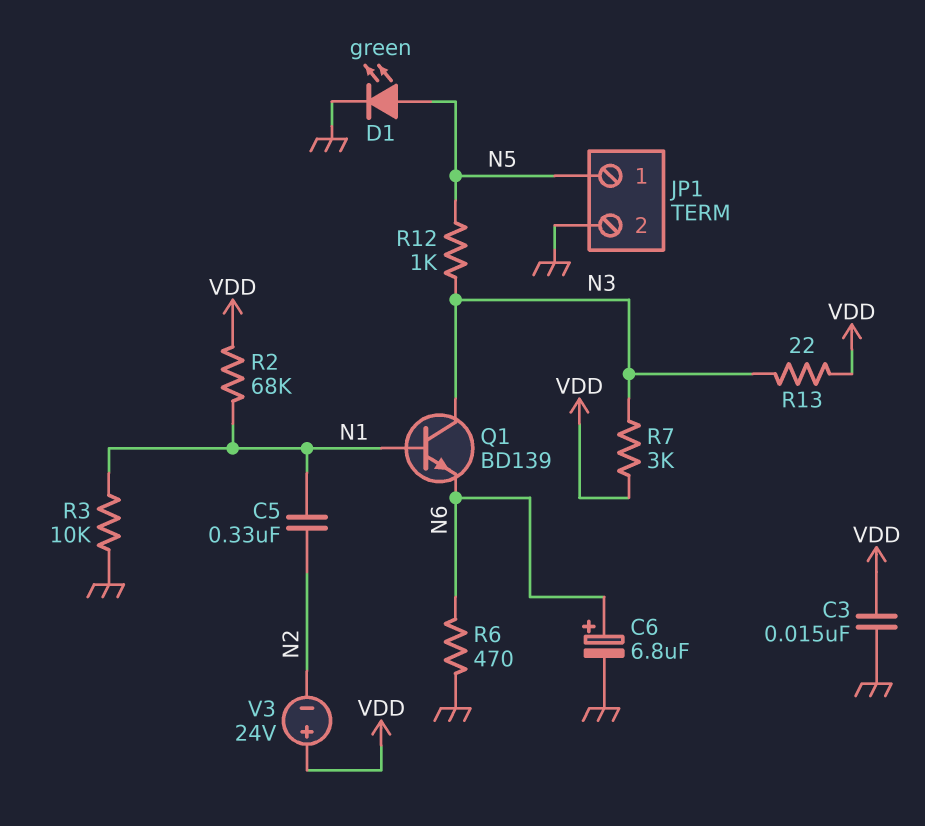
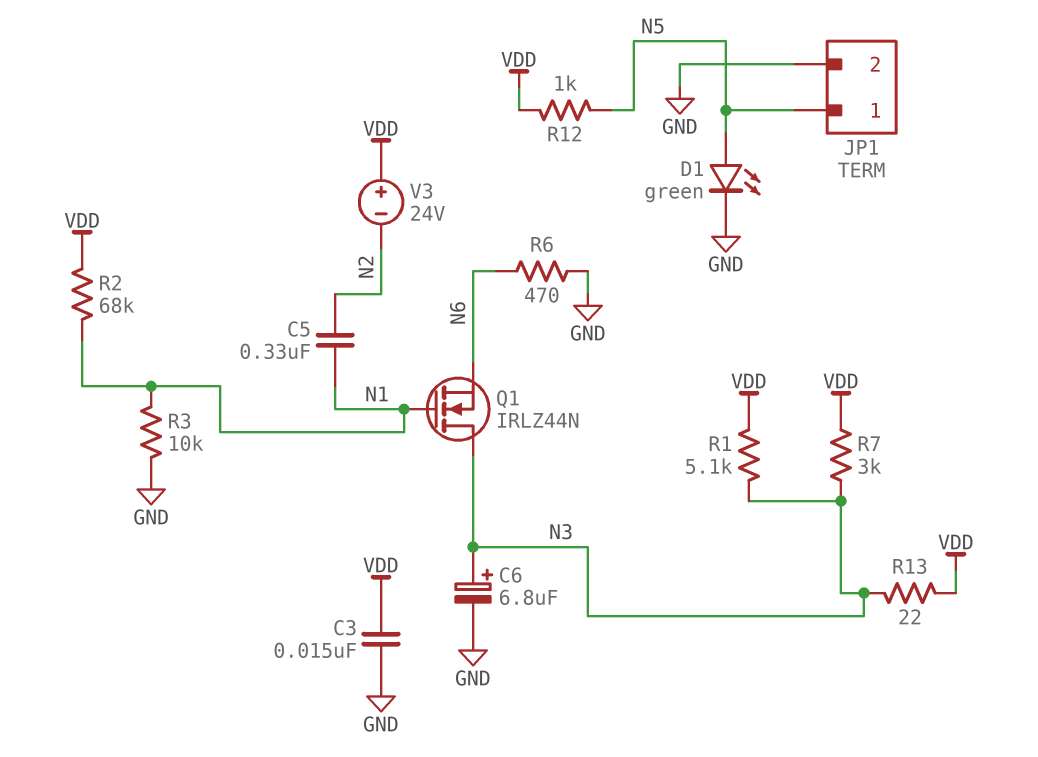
C6: 6.8uF (plus N6, minus GND) -> 6.8uF (plus N3, minus GND)
Q1: NPN BD139 (B N1, C N3, E N6) -> NMOS IRLZ44N (G N1, D N3, S N6)
R1: none -> 5.1k (N3, VDD)
R12: 1k (N3, N5) -> 1k (N5, VDD)

